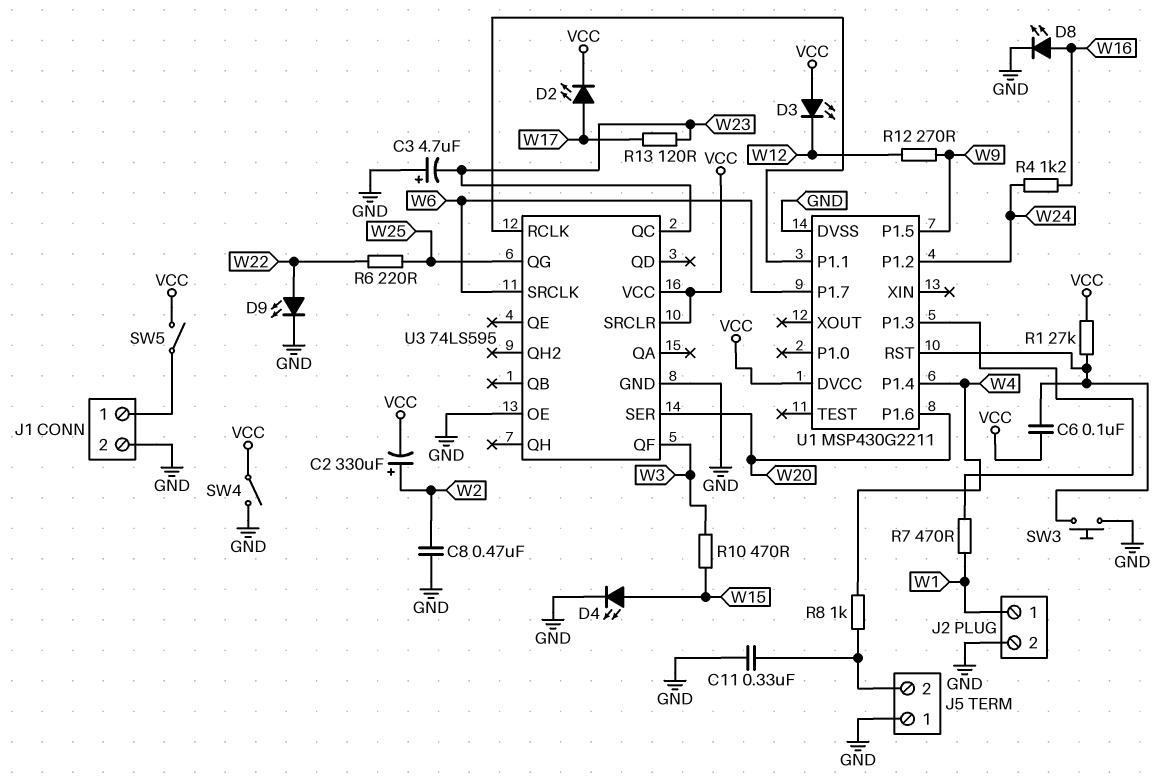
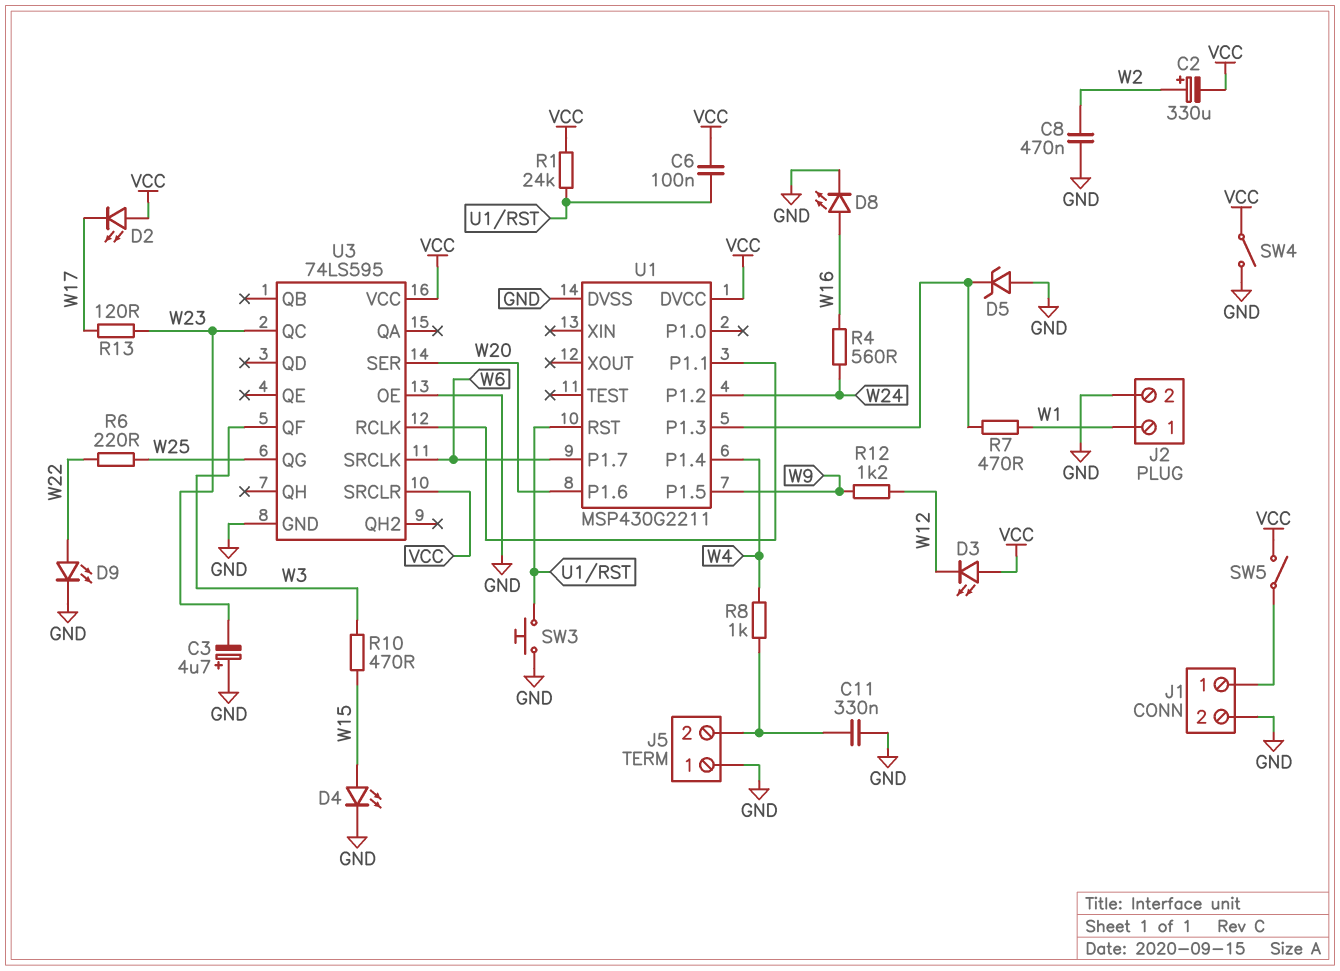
D2: LED (A W17, K VCC) -> LED (A VCC, K W17)
D5: none -> zener (A GND, K U1/P1.3)
R1: 27k (U1/RST, VCC) -> 24k (U1/RST, VCC)
R4: 1.2k (W16, W24) -> 560 (W16, W24)
R12: 270 (W9, W12) -> 1.2k (W9, W12)

